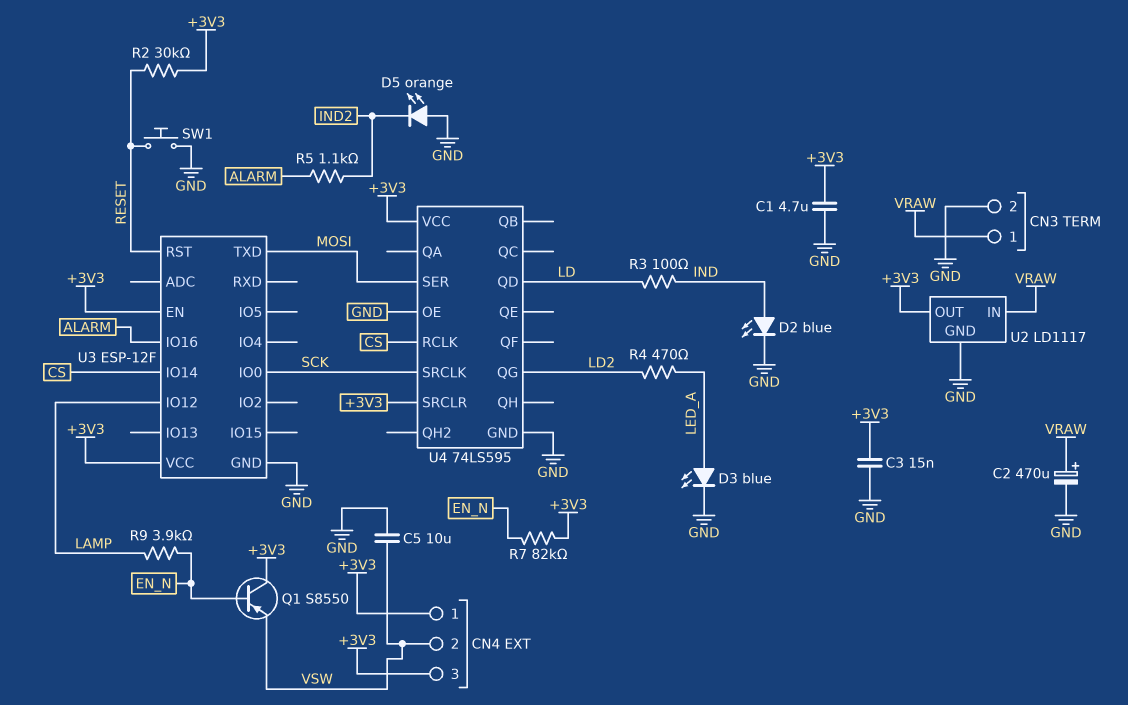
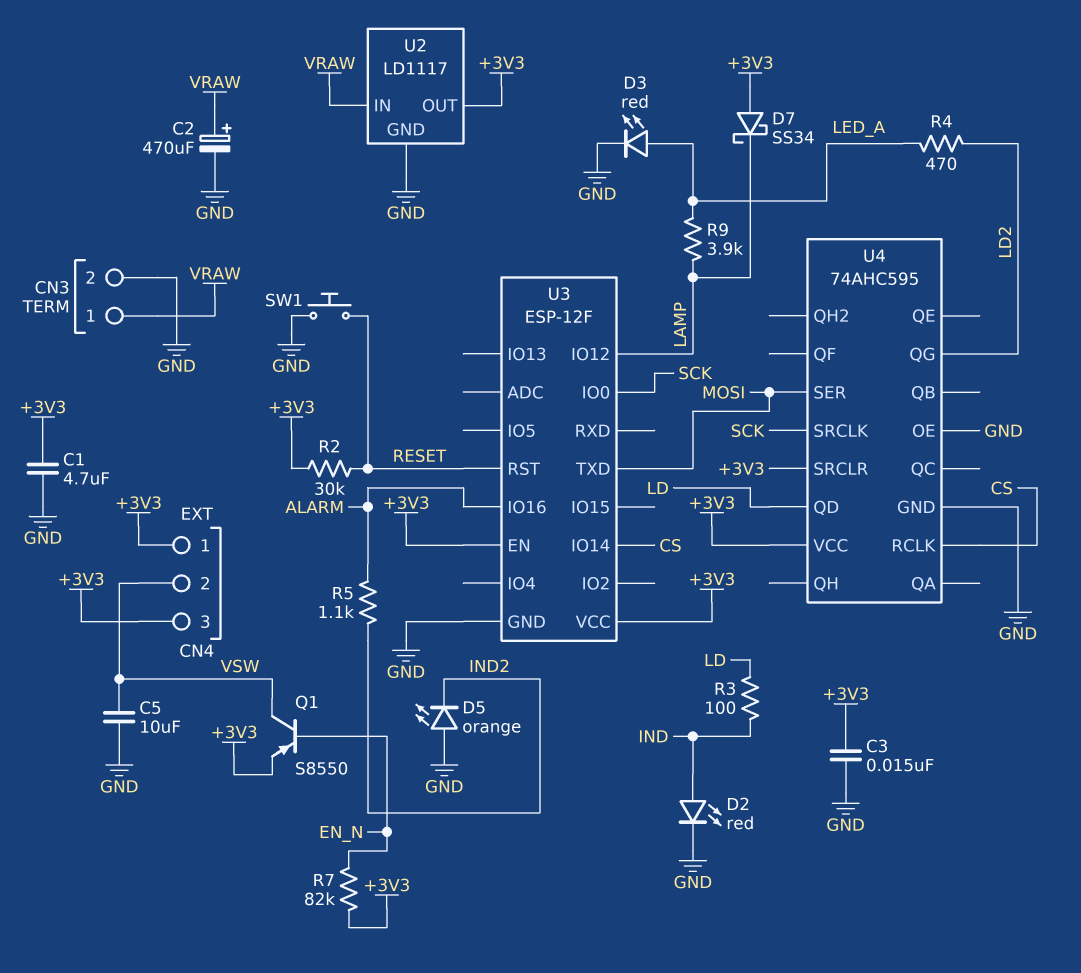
D2: LED blue (A IND, K GND) -> LED red (A IND, K GND)
D3: LED blue (A LED_A, K GND) -> LED red (A LED_A, K GND)
D7: none -> schottky SS34 (A +3V3, K LAMP)
Q1: PNP S8550 (B EN_N, C +3V3, E VSW) -> PNP S8550 (B EN_N, C VSW, E +3V3)
R9: 3.9k (EN_N, LAMP) -> 3.9k (LAMP, LED_A)
U4: 74LS595 -> 74AHC595

